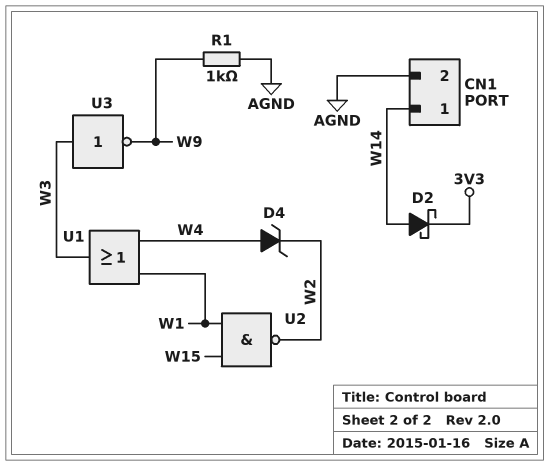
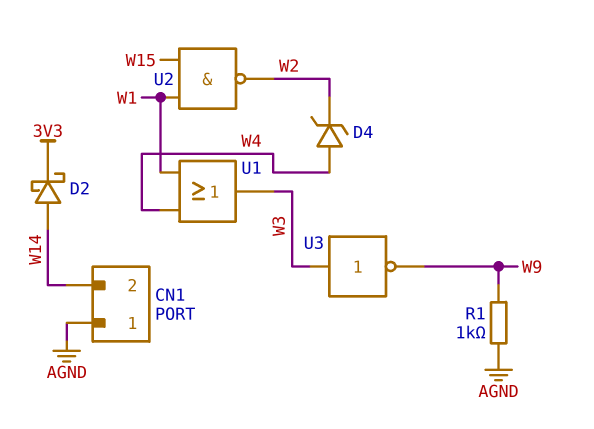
CN1 pin 1: W14 -> AGND
CN1 pin 2: AGND -> W14

